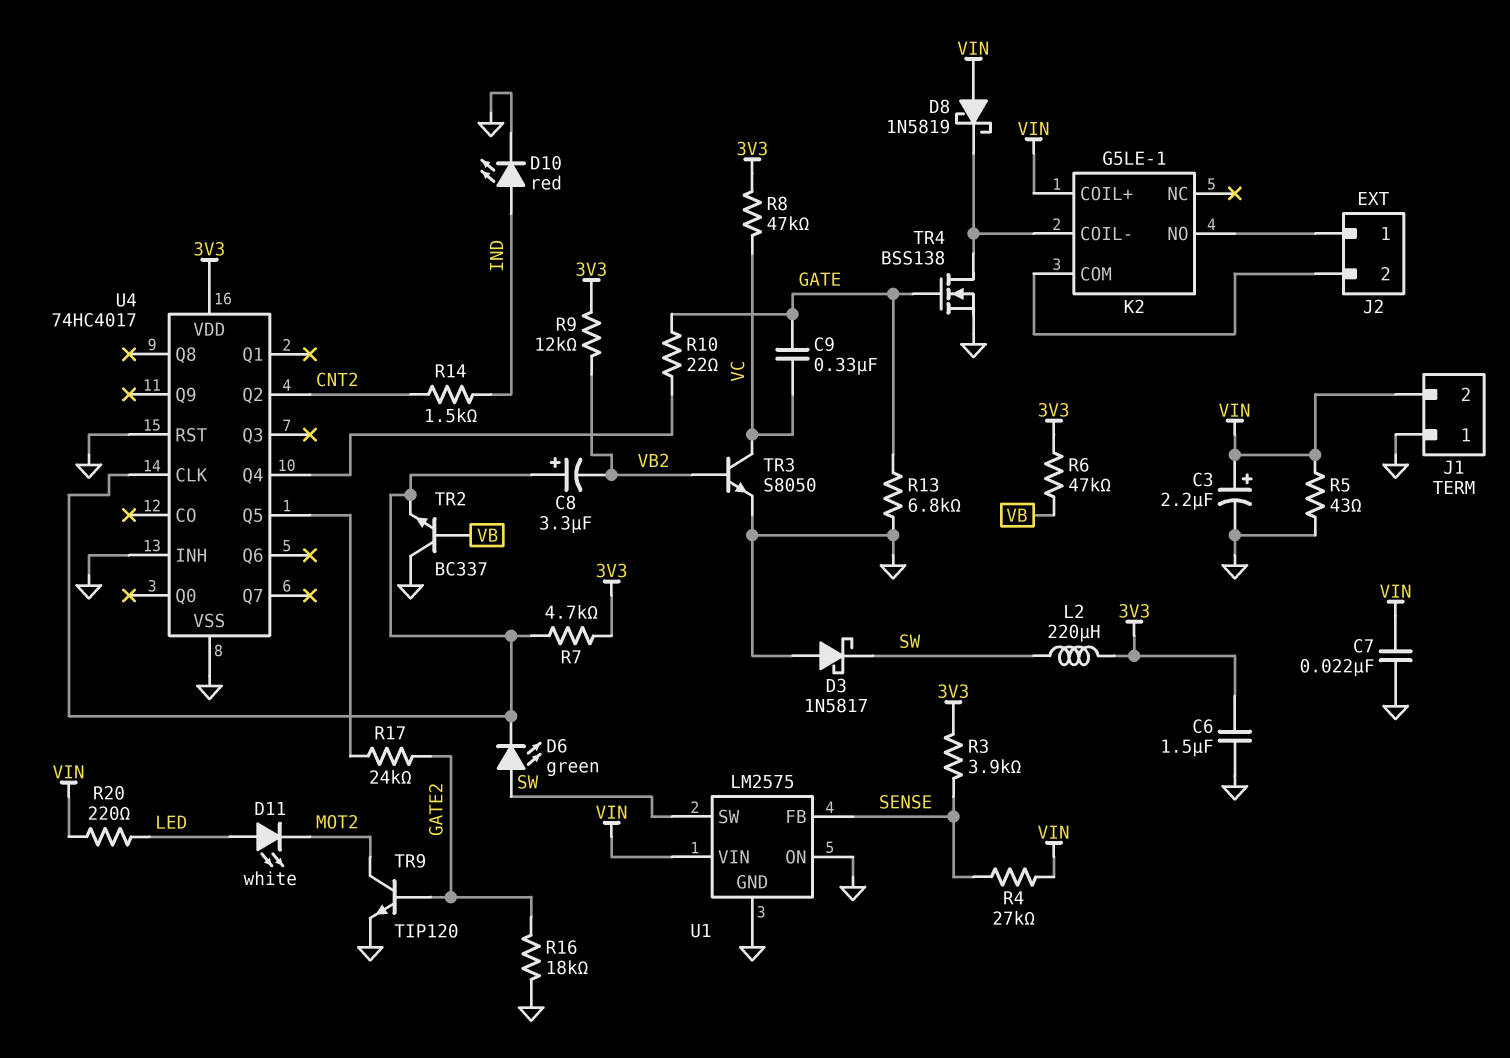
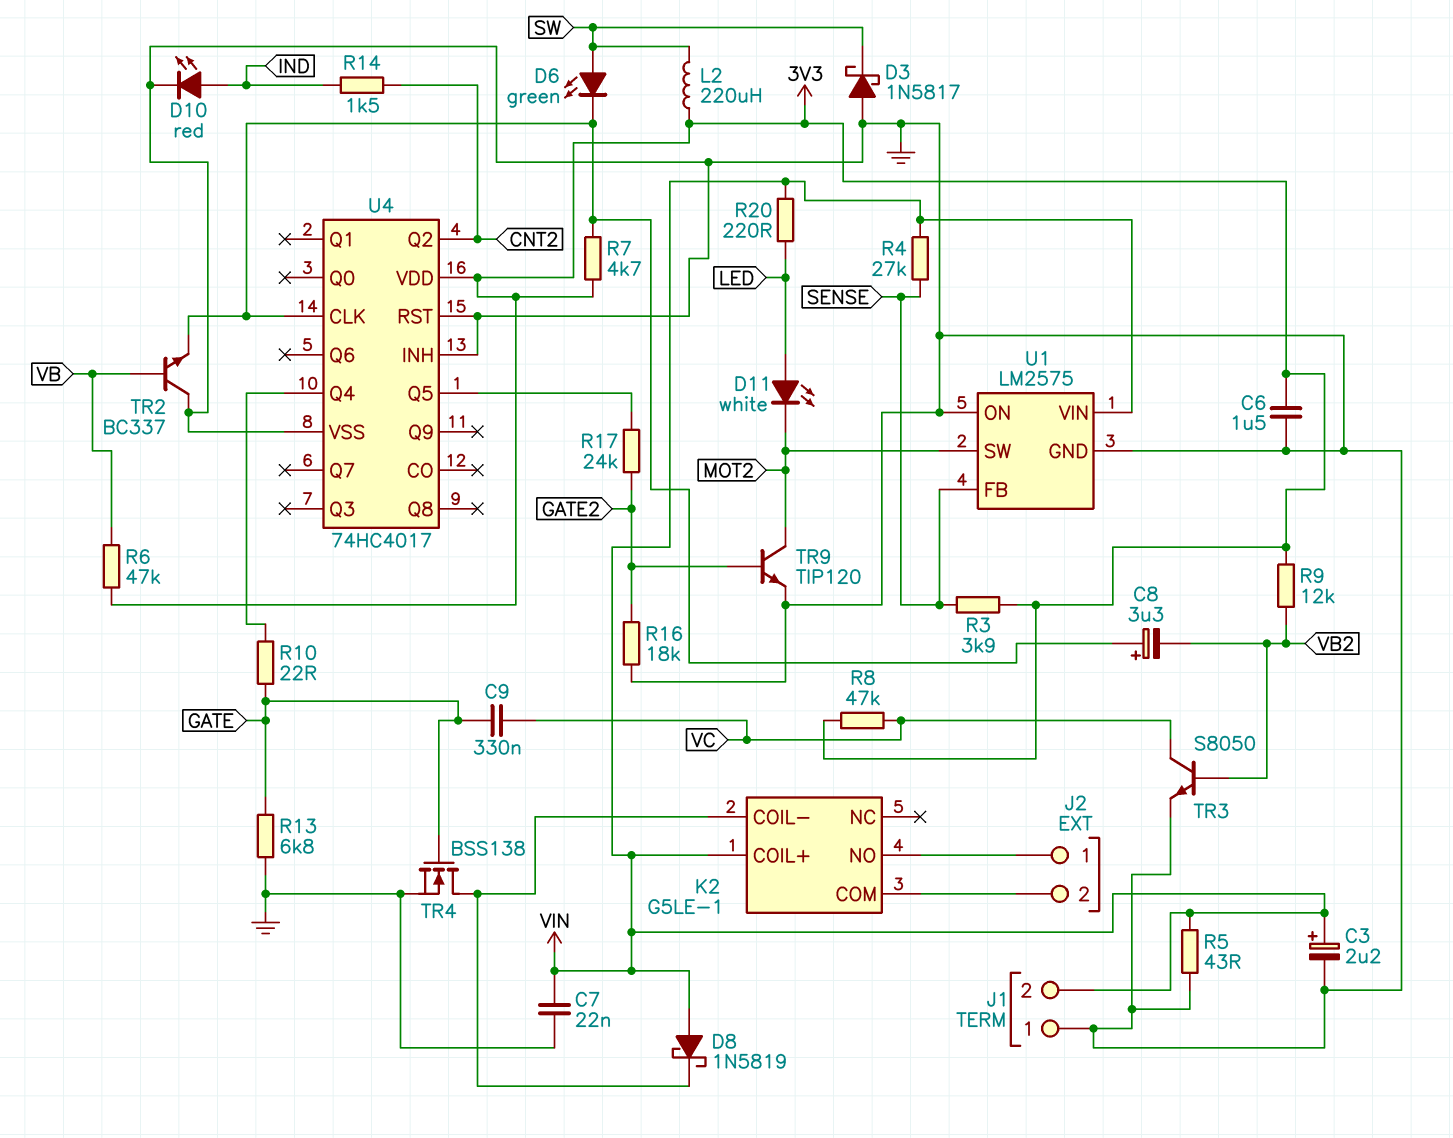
U1 pin SW: SW -> MOT2

